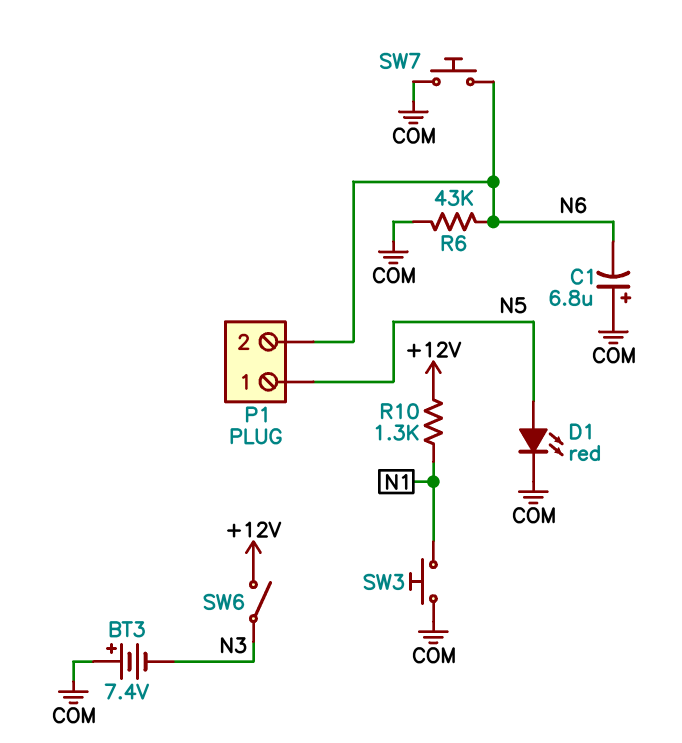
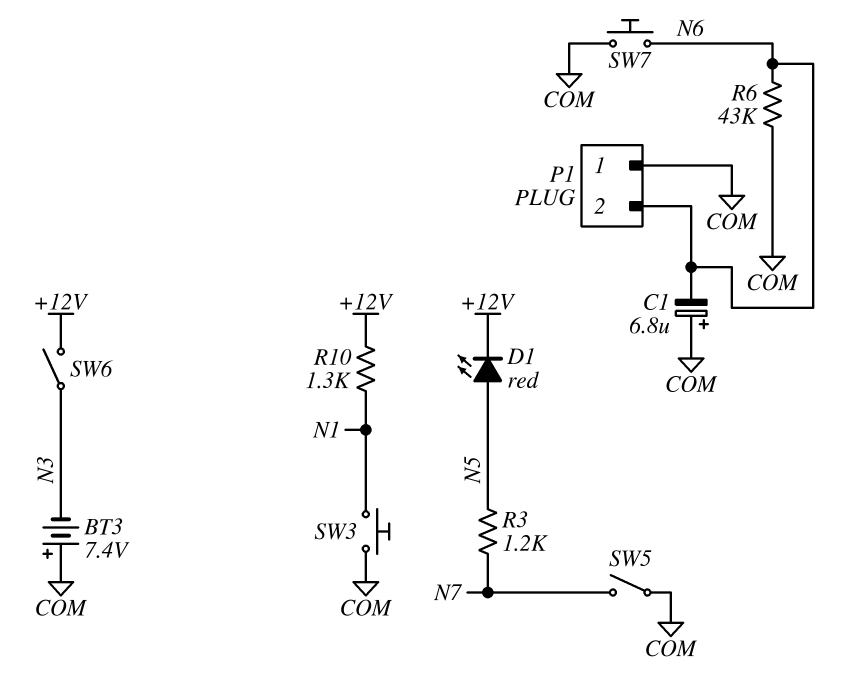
D1: LED red (A N5, K COM) -> LED red (A N5, K +12V)
P1 pin 1: N5 -> COM
R3: none -> 1.2k (N5, N7)
SW5: none -> switch (COM, N7)

